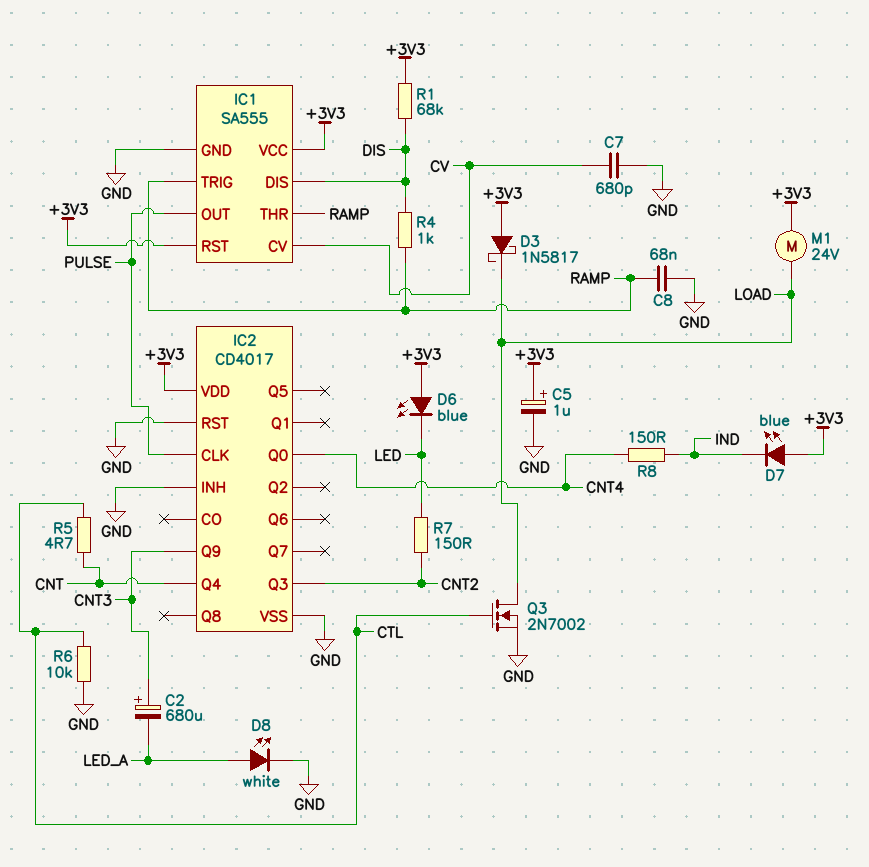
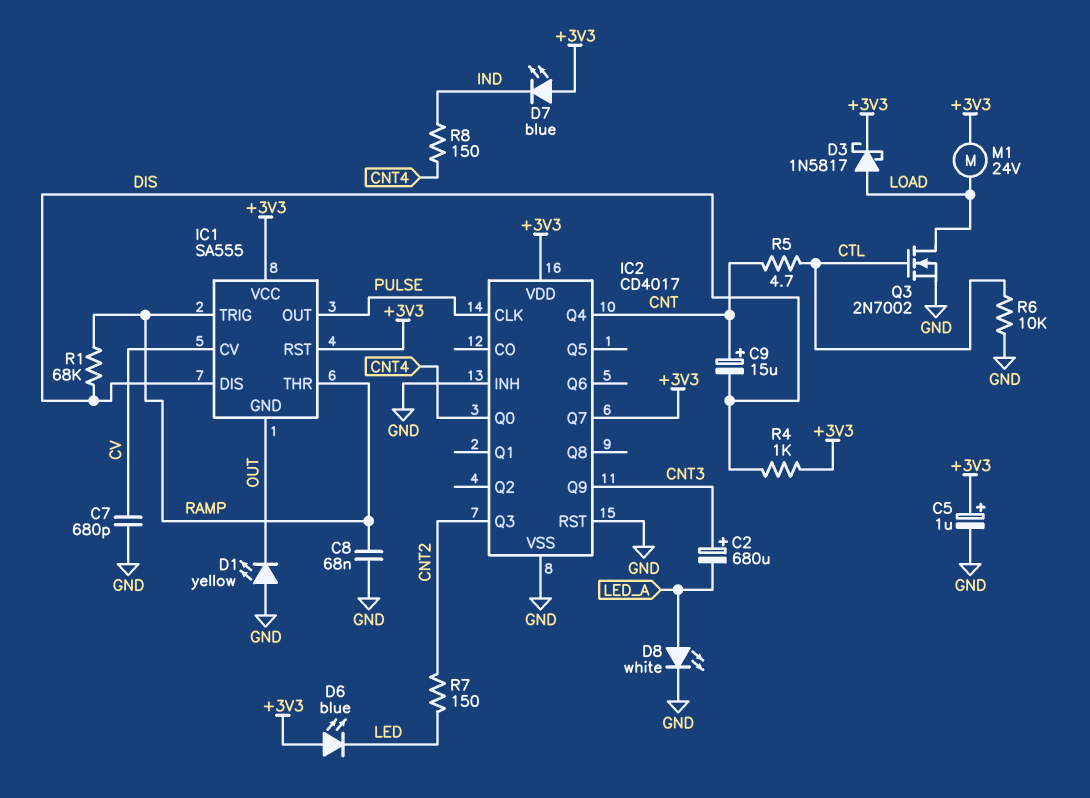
C9: none -> 15uF (plus CNT, minus DIS)
D1: none -> LED yellow (A GND, K OUT)
D3: schottky 1N5817 (A +3V3, K LOAD) -> schottky 1N5817 (A LOAD, K +3V3)
IC1 pin GND: GND -> OUT
IC2 pin Q7: none -> +3V3
R1: 68k (+3V3, DIS) -> 68k (DIS, RAMP)
R4: 1k (DIS, RAMP) -> 1k (+3V3, DIS)

